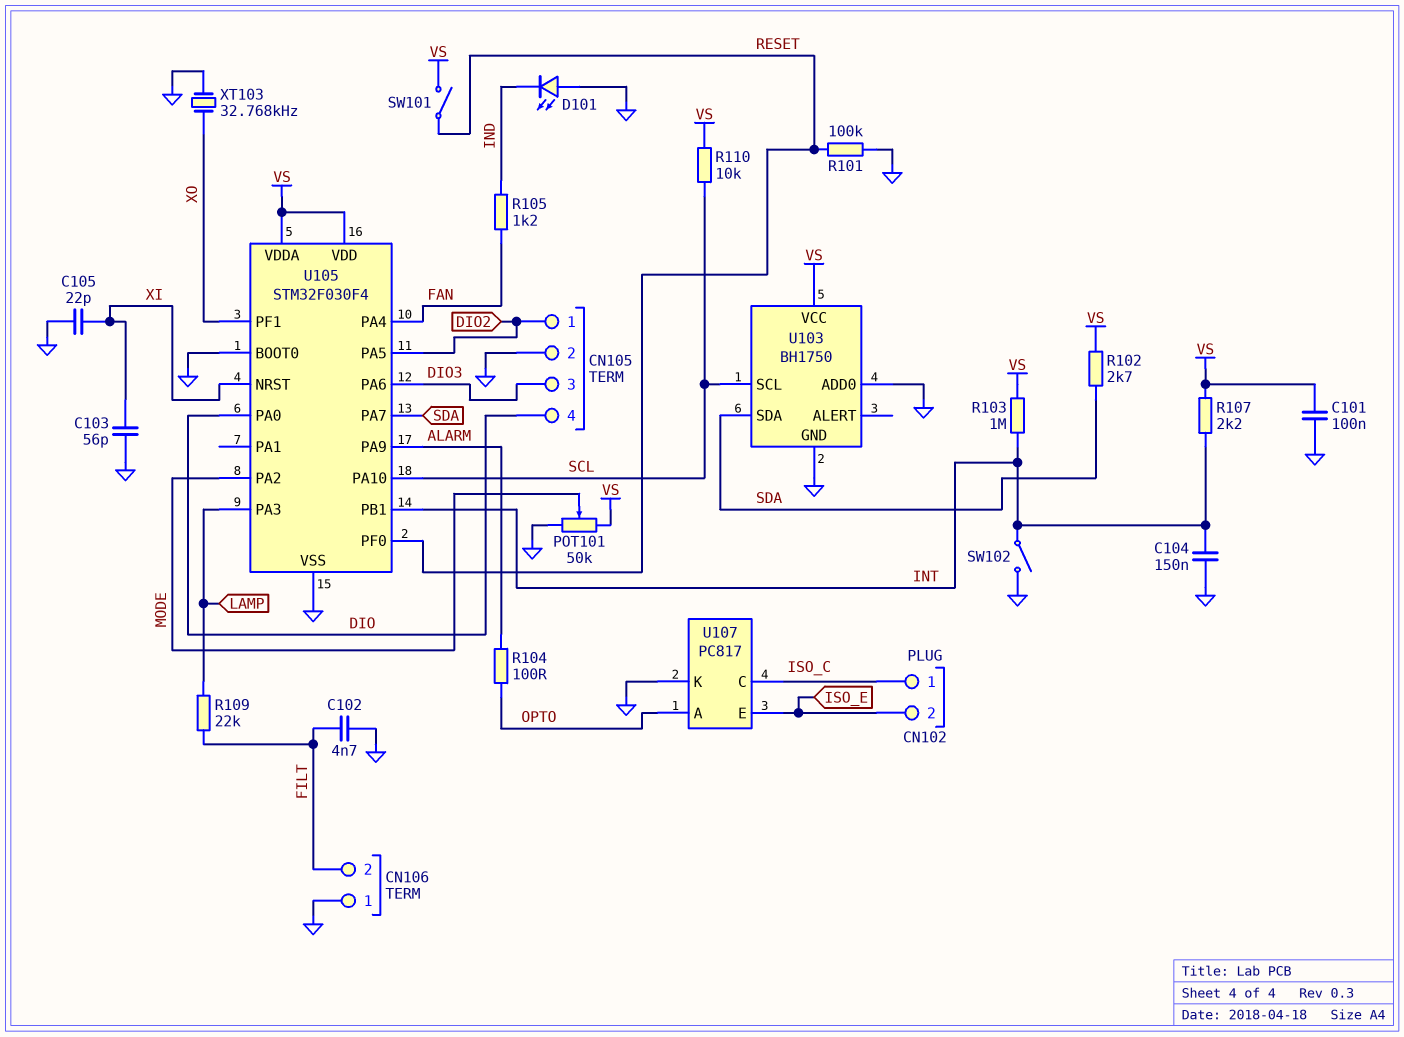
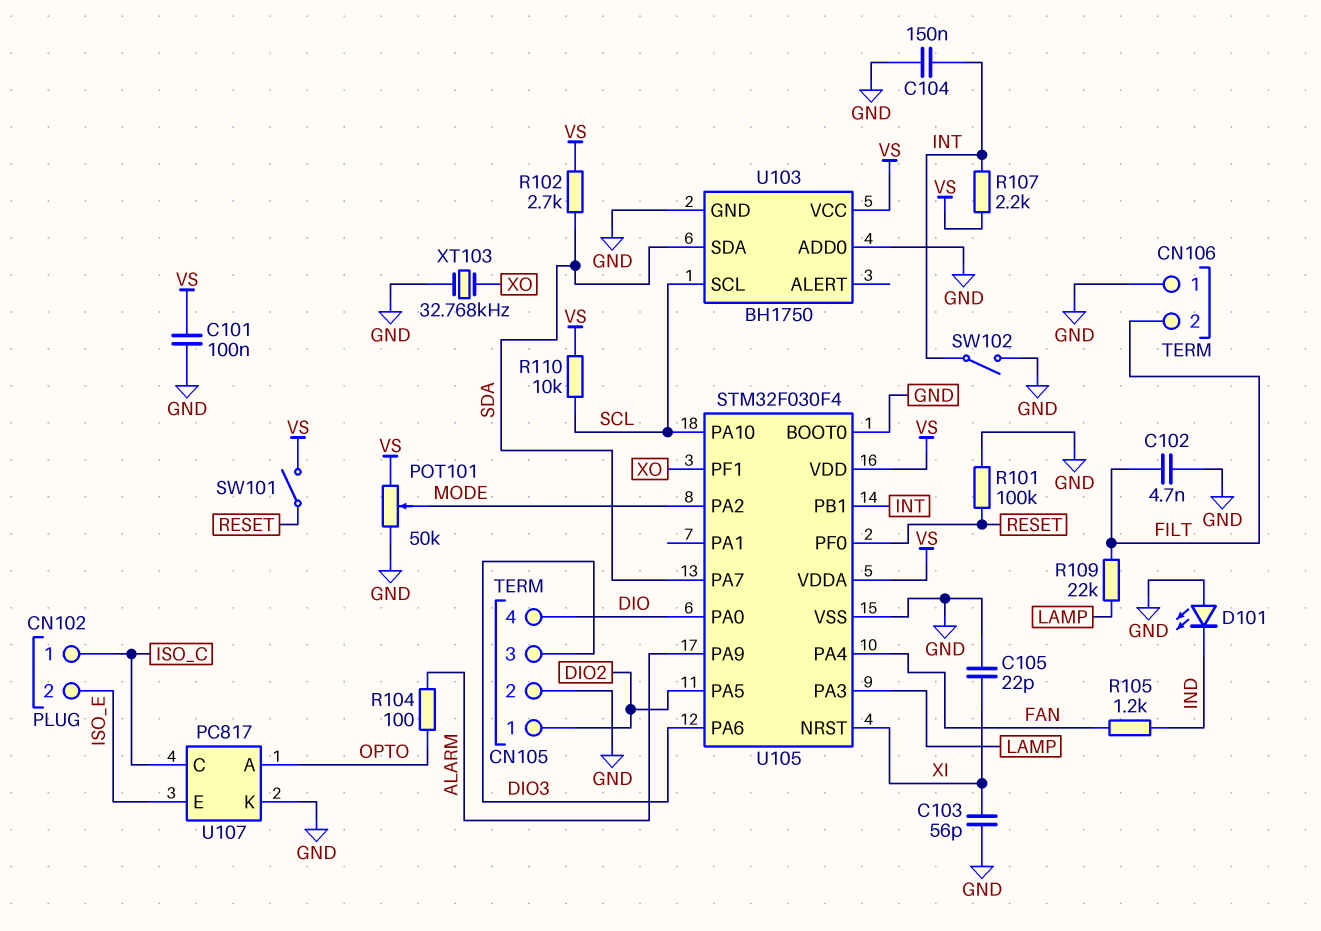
R103: 1M (INT, VS) -> none

